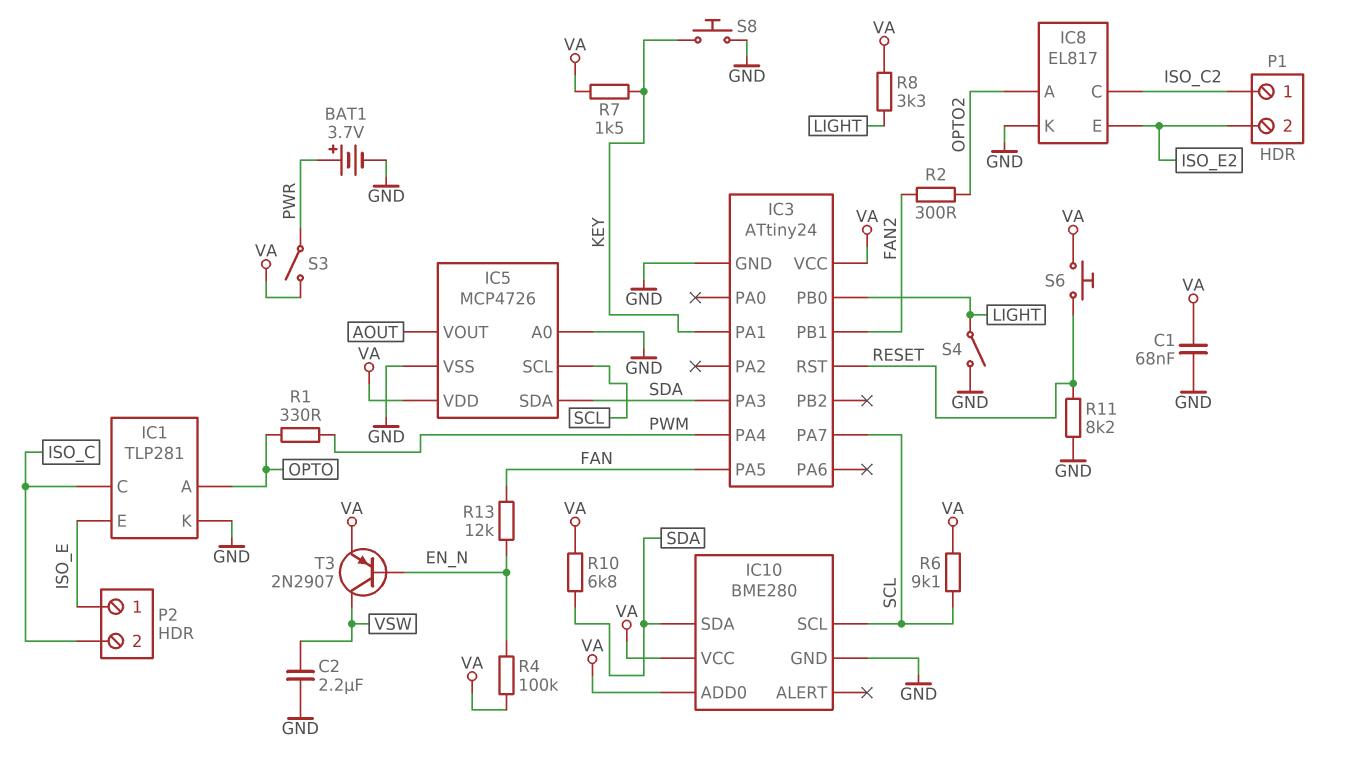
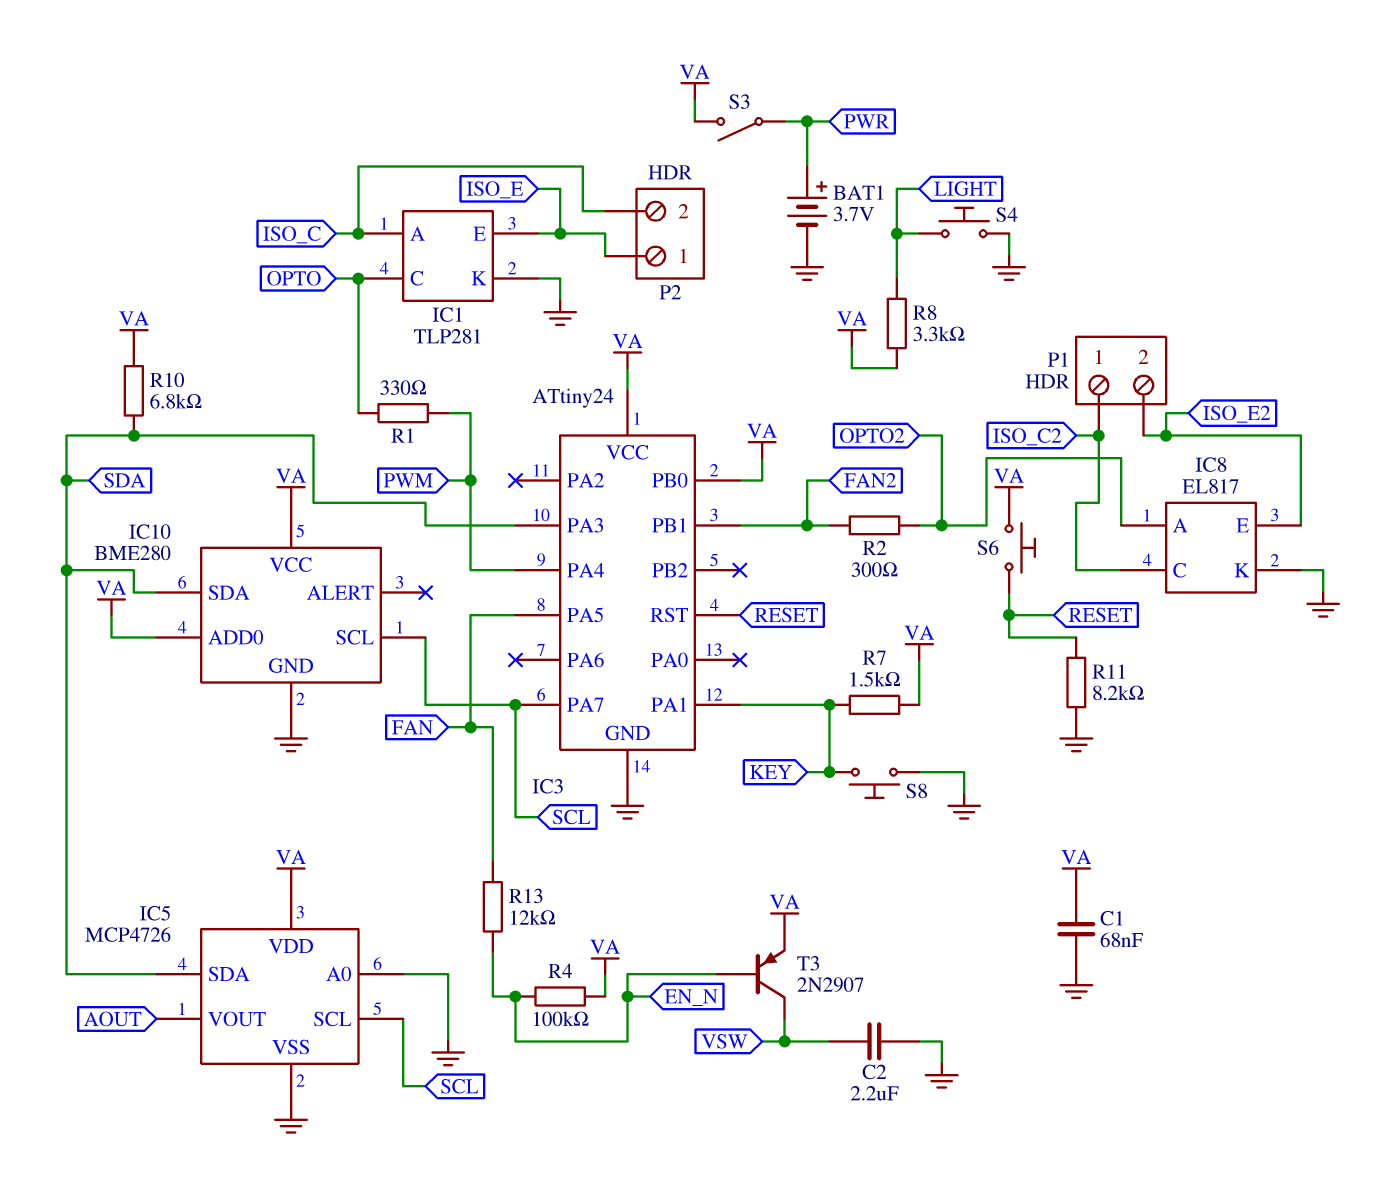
IC1 pin A: OPTO -> ISO_C
IC1 pin C: ISO_C -> OPTO
IC3 pin PB0: LIGHT -> VA
R6: 9.1k (SCL, VA) -> none
S4: switch (GND, LIGHT) -> button (GND, LIGHT)

